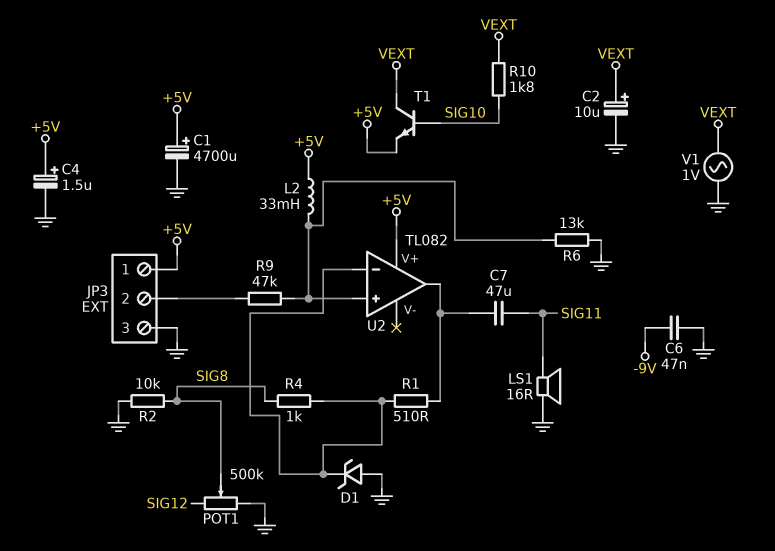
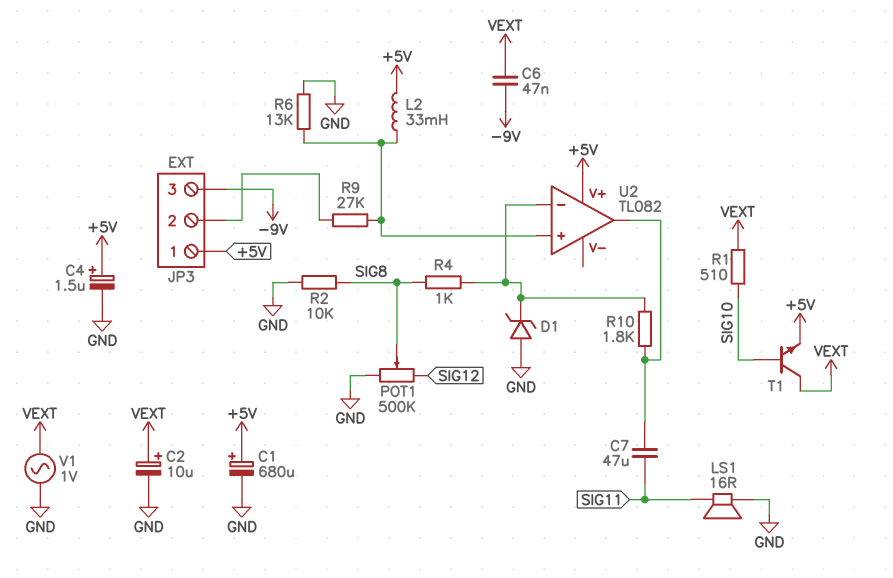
C1: 4700uF (plus +5V, minus GND) -> 680uF (plus +5V, minus GND)
C6: 47nF (-9V, GND) -> 47nF (-9V, VEXT)
JP3 pin 3: GND -> -9V
R1: 510 (U2/in-, U2/out) -> 510 (SIG10, VEXT)
R9: 47k (JP3/2, U2/in+) -> 27k (JP3/2, U2/in+)
R10: 1.8k (SIG10, VEXT) -> 1.8k (U2/in-, U2/out)

